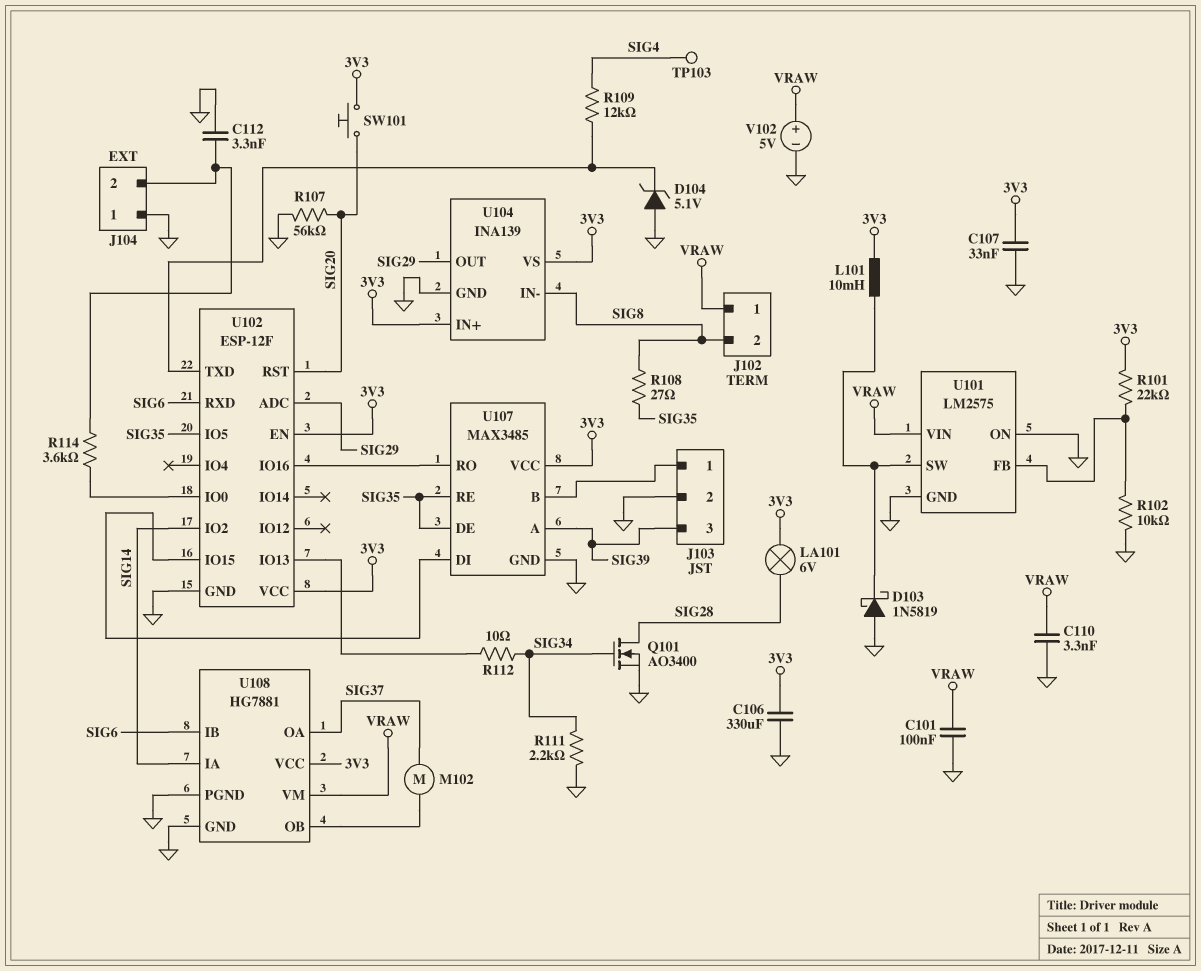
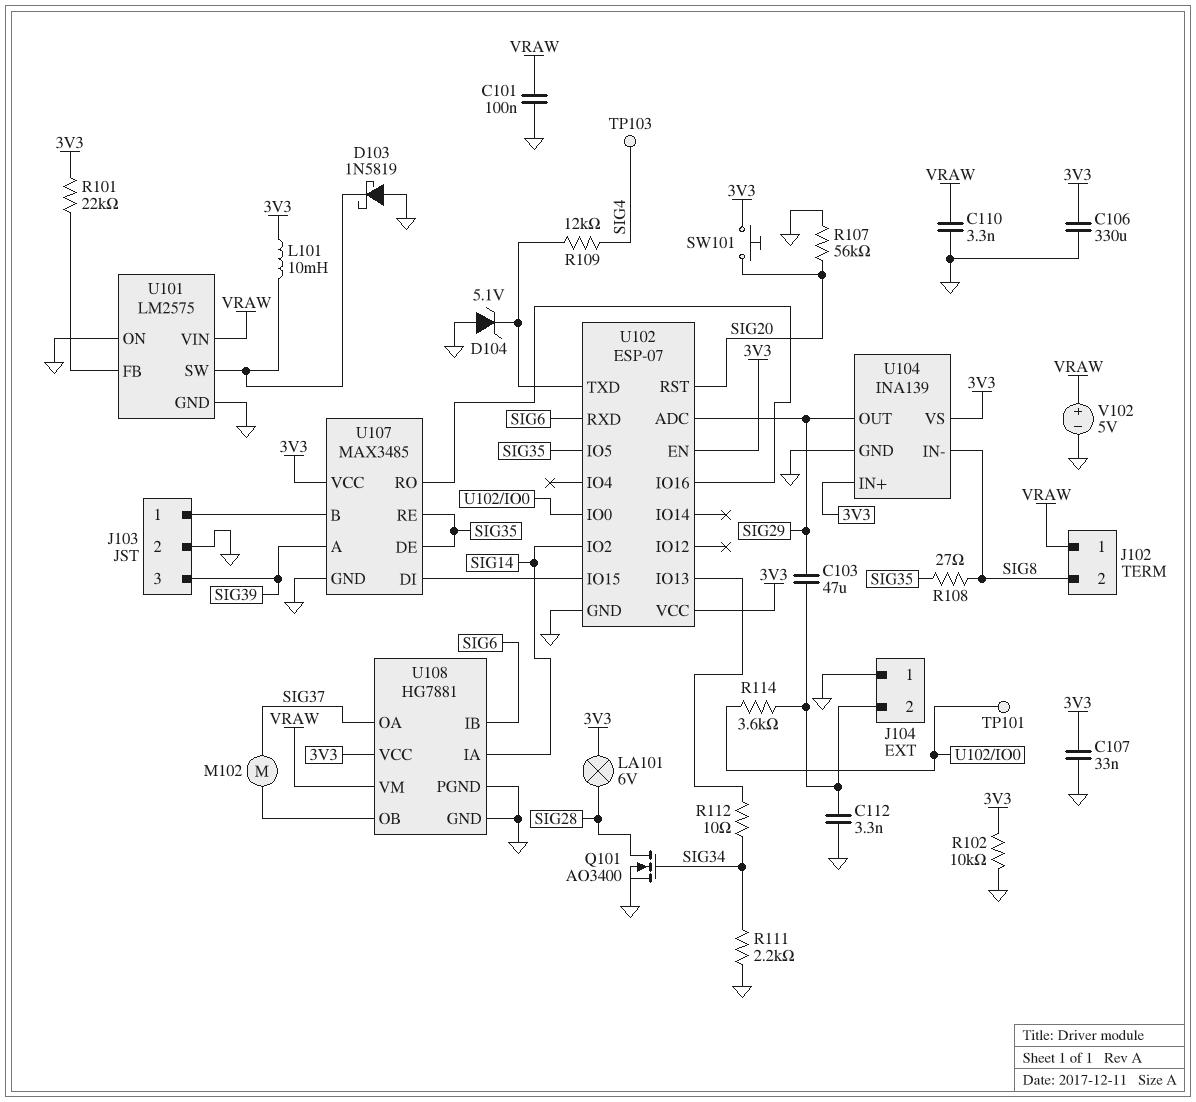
C103: none -> 47uF (J104/2, SIG29)
R102: 10k (GND, U101/FB) -> 10k (3V3, GND)
TP101: none -> test point (U102/IO0)
U102: ESP-12F -> ESP-07

